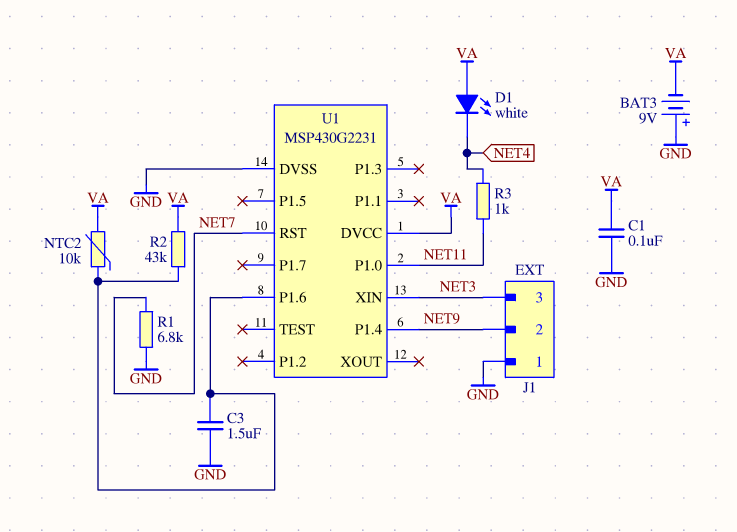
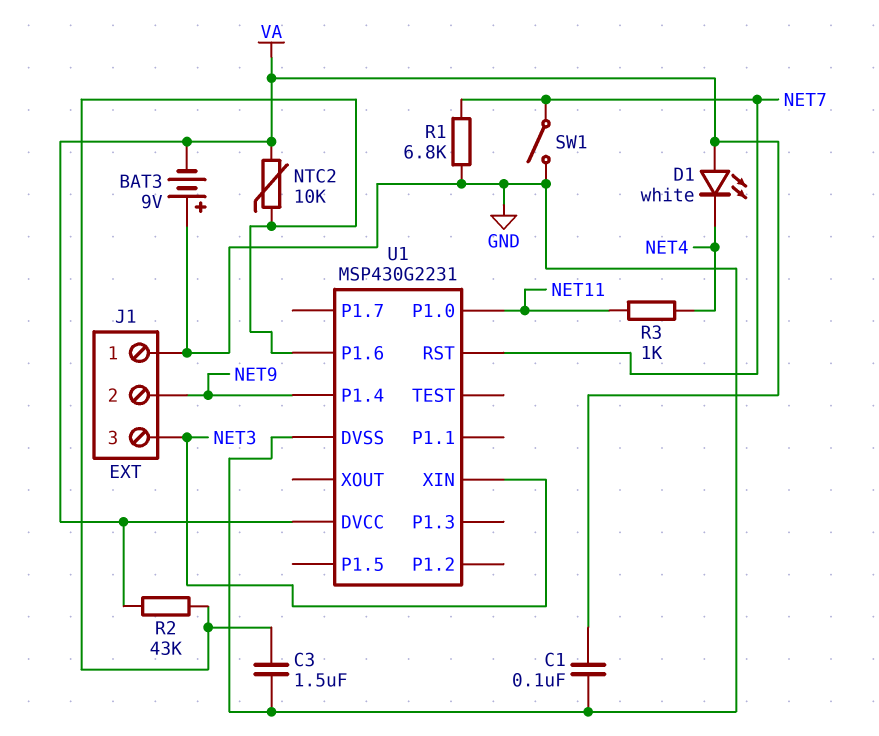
SW1: none -> switch (GND, NET7)

